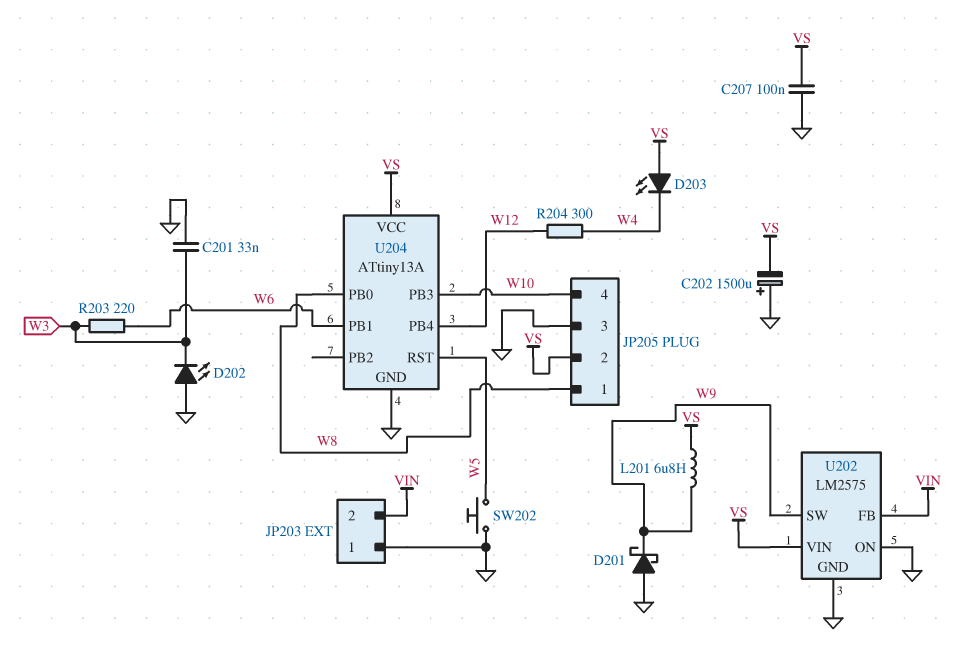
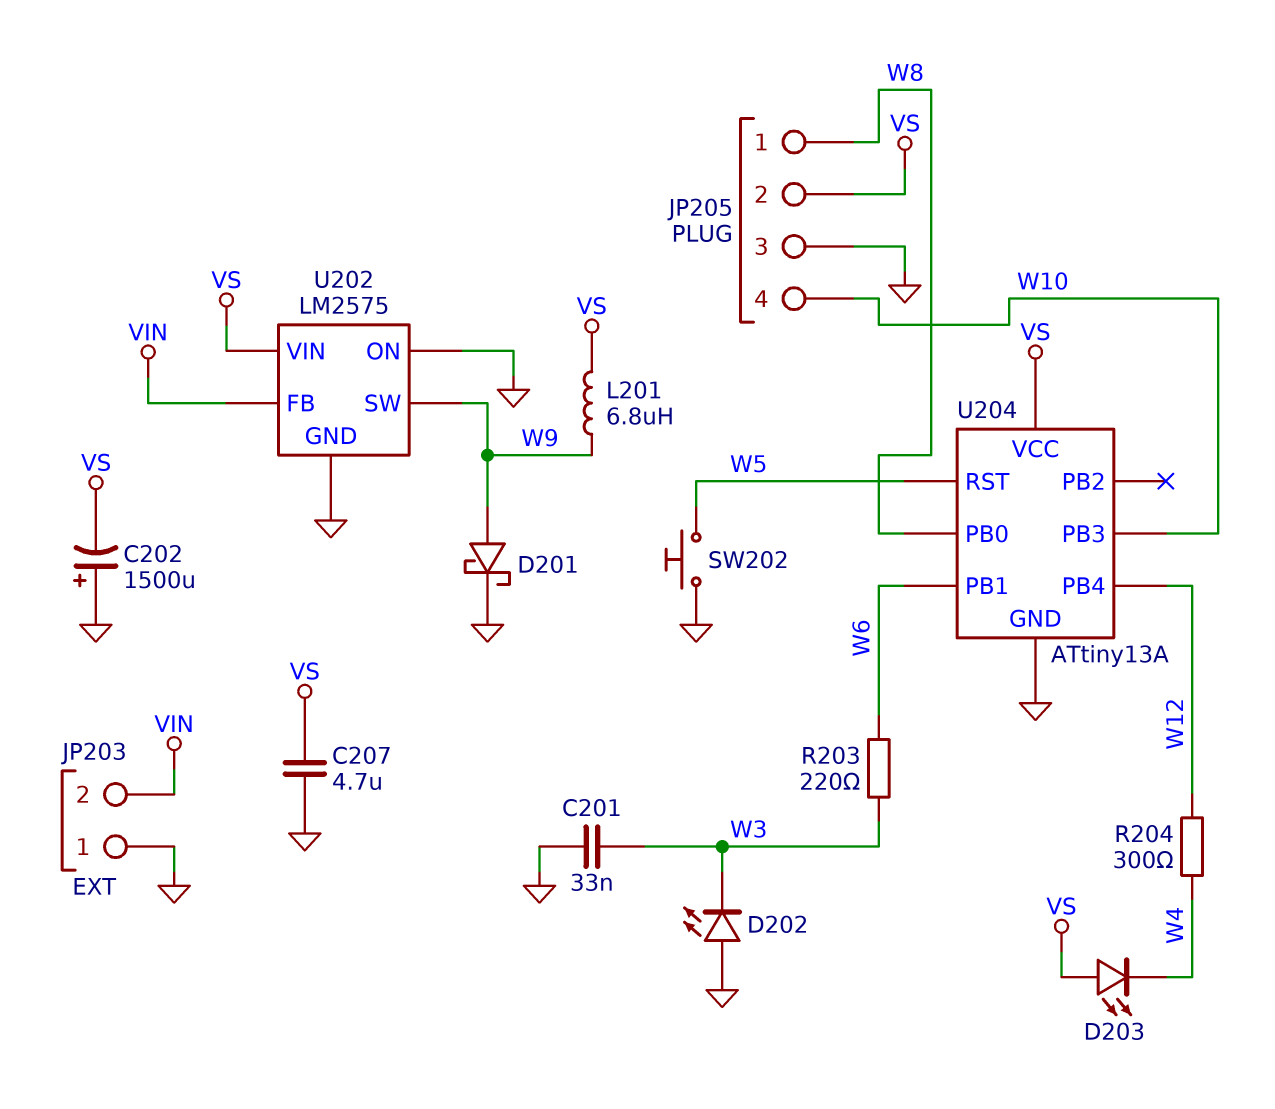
C207: 100nF (GND, VS) -> 4.7uF (GND, VS)
D201: schottky (A GND, K W9) -> schottky (A W9, K GND)

